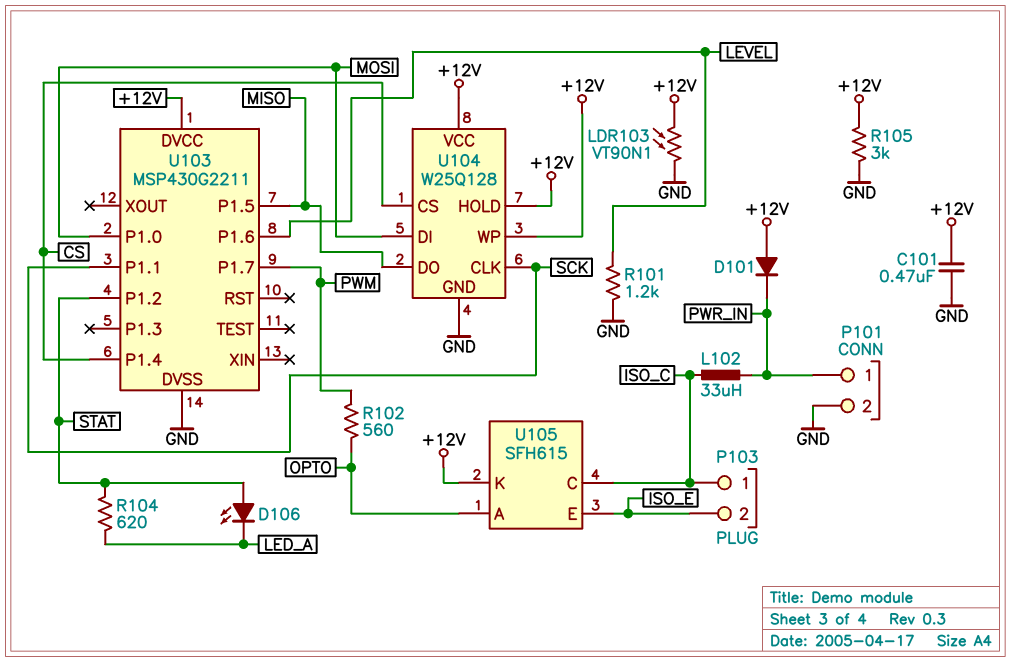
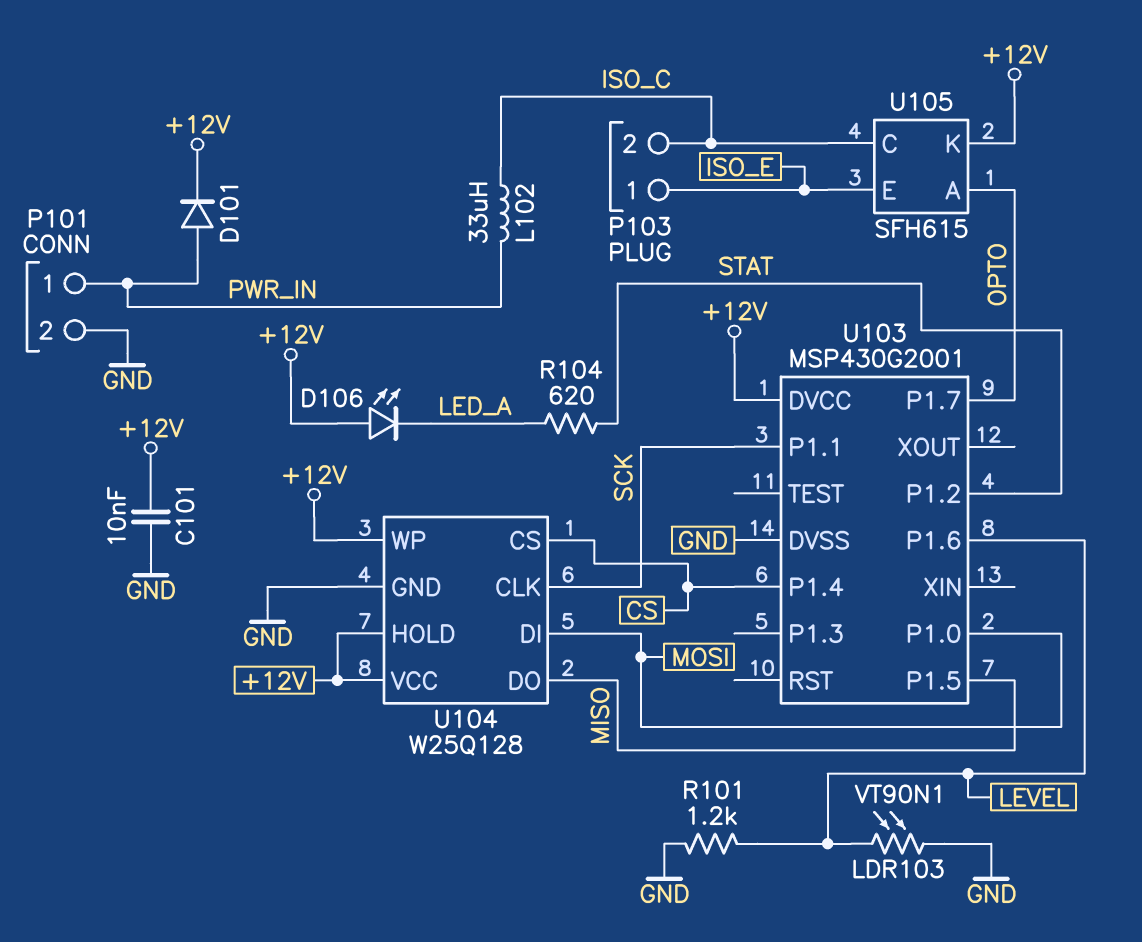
C101: 470nF (+12V, GND) -> 10nF (+12V, GND)
D101: diode (A +12V, K PWR_IN) -> diode (A PWR_IN, K +12V)
D106: LED (A STAT, K LED_A) -> LED (A +12V, K LED_A)
LDR103: VT90N1 (+12V, GND) -> VT90N1 (GND, LEVEL)
P103 pin 1: ISO_C -> ISO_E
P103 pin 2: ISO_E -> ISO_C
R102: 560 (OPTO, PWM) -> none
R105: 3k (+12V, GND) -> none
U103: MSP430G2211 -> MSP430G2001
U103 pin P1.7: PWM -> OPTO

